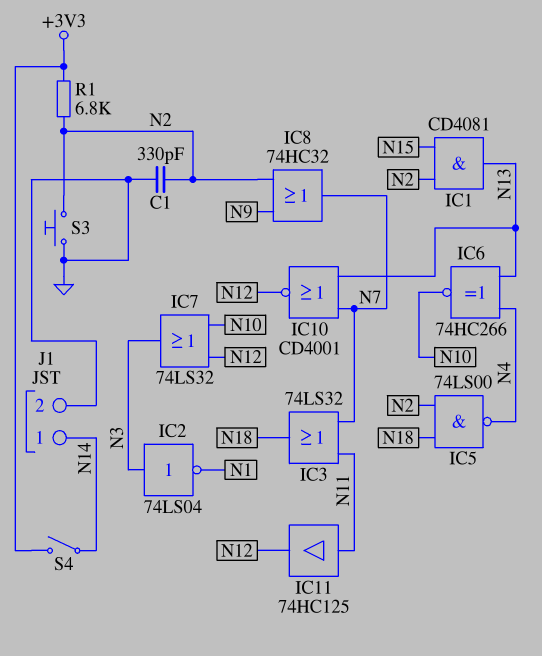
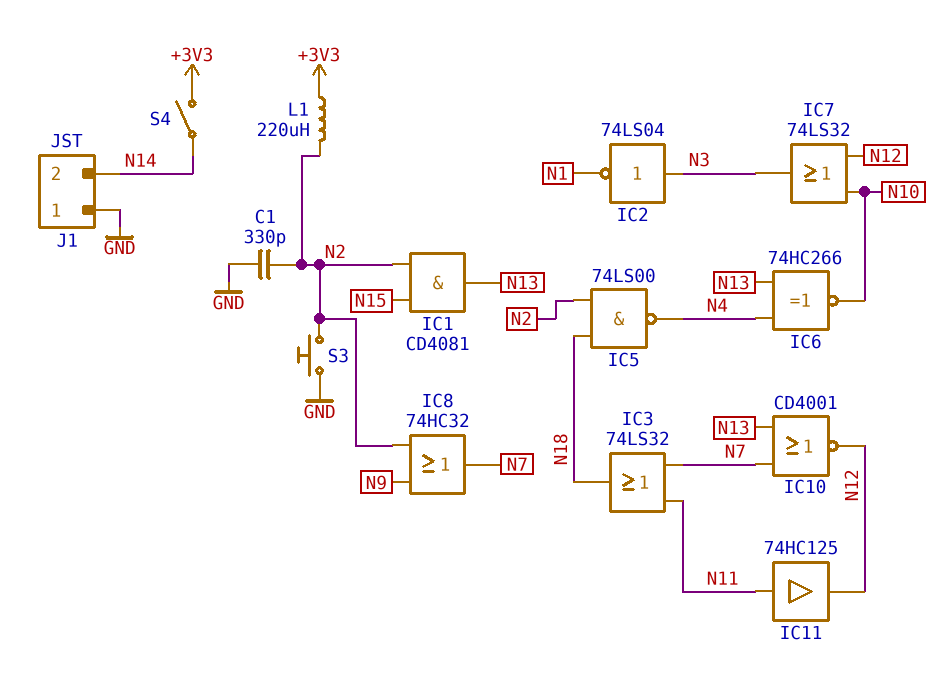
J1 pin 1: N14 -> GND
J1 pin 2: GND -> N14
L1: none -> 220uH (+3V3, N2)
R1: 6.8k (+3V3, N2) -> none

